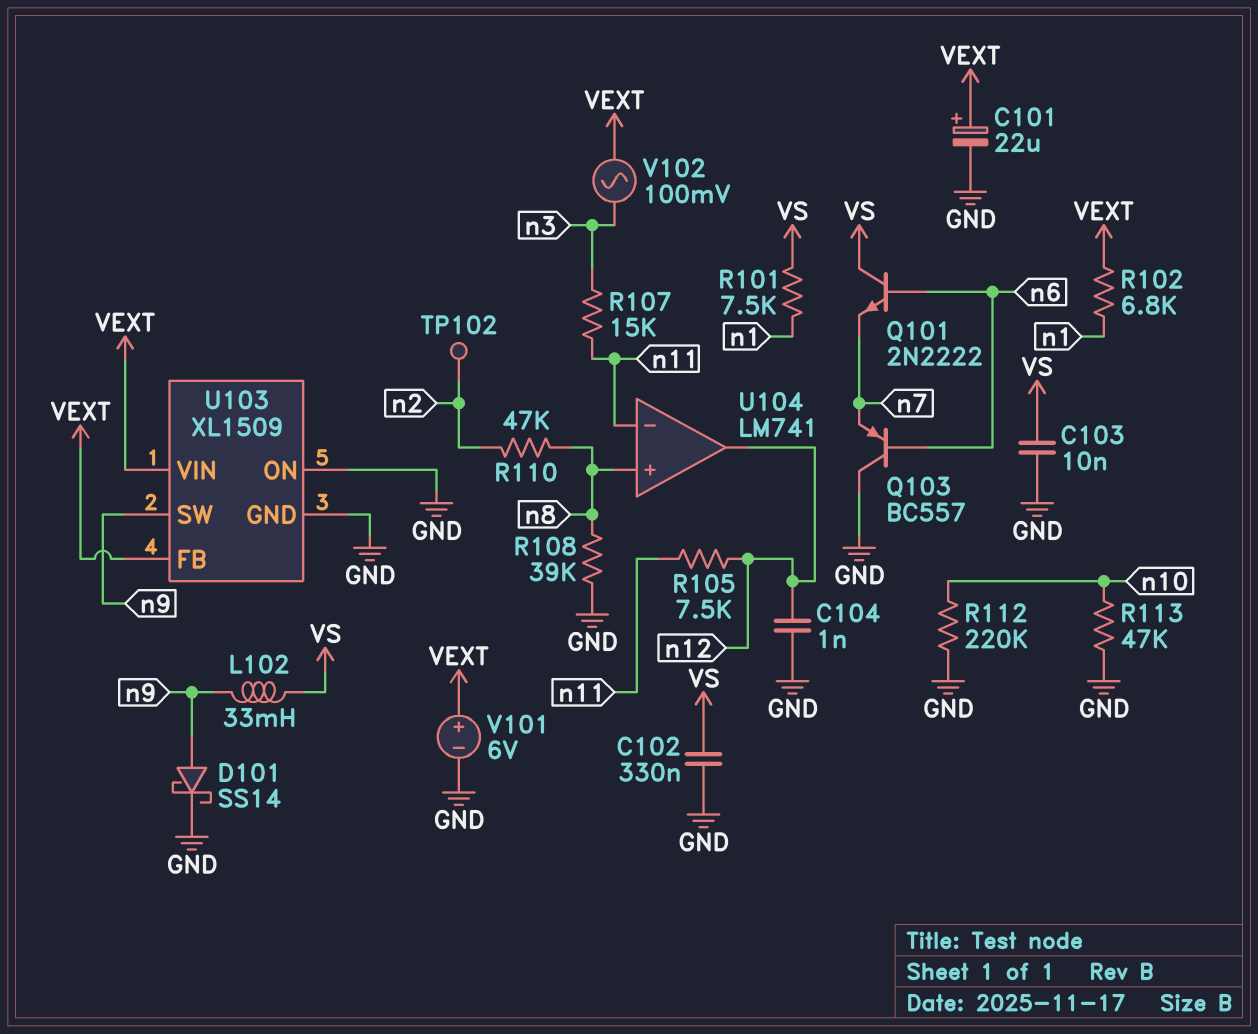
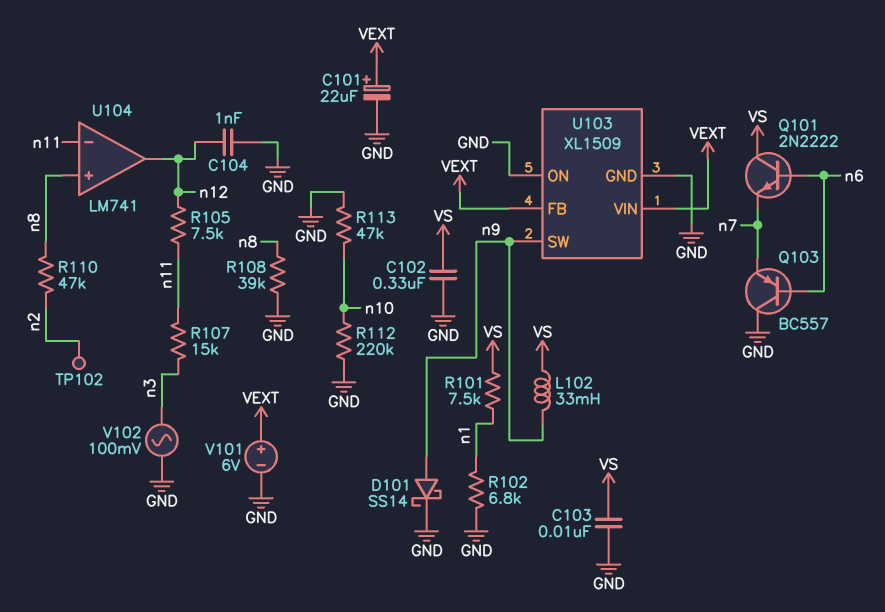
R102: 6.8k (VEXT, n1) -> 6.8k (GND, n1)
V102: AC 100mV (VEXT, n3) -> AC 100mV (GND, n3)

